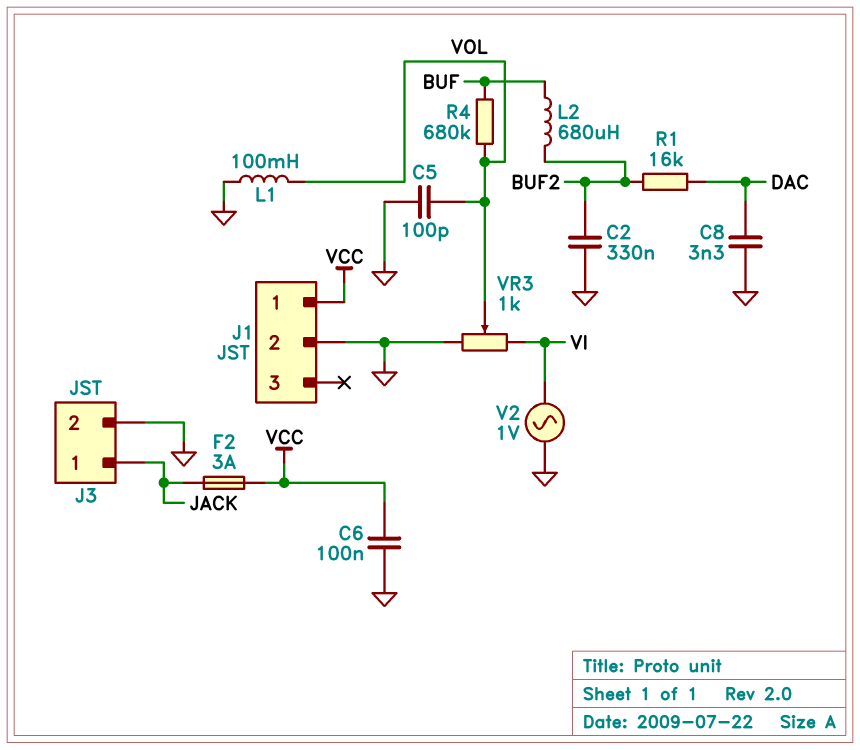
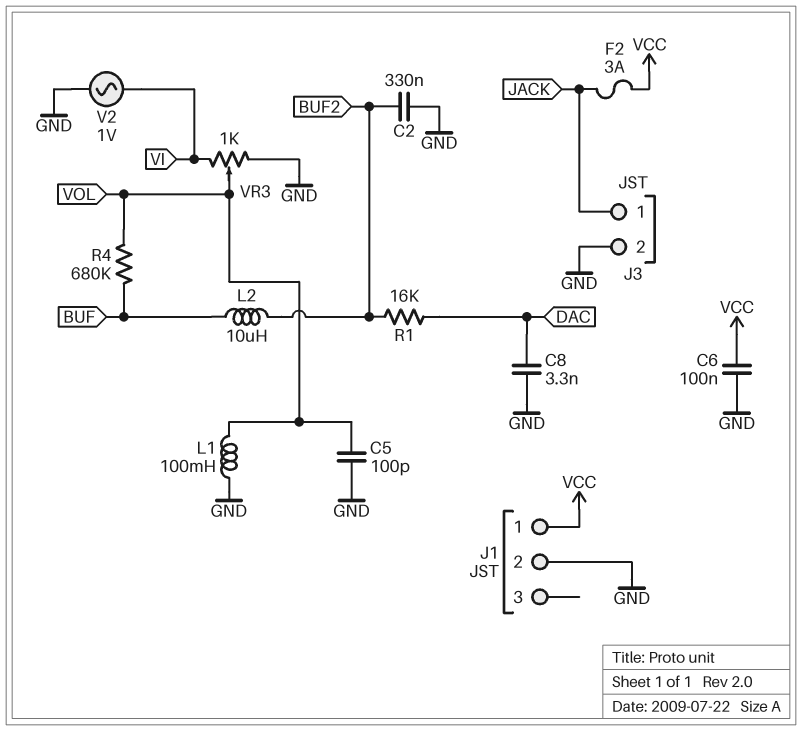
L2: 680uH (BUF, BUF2) -> 10uH (BUF, BUF2)

